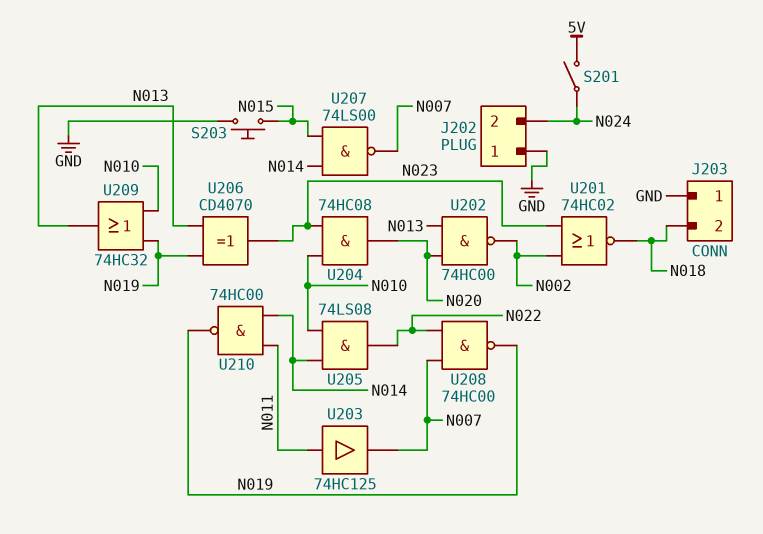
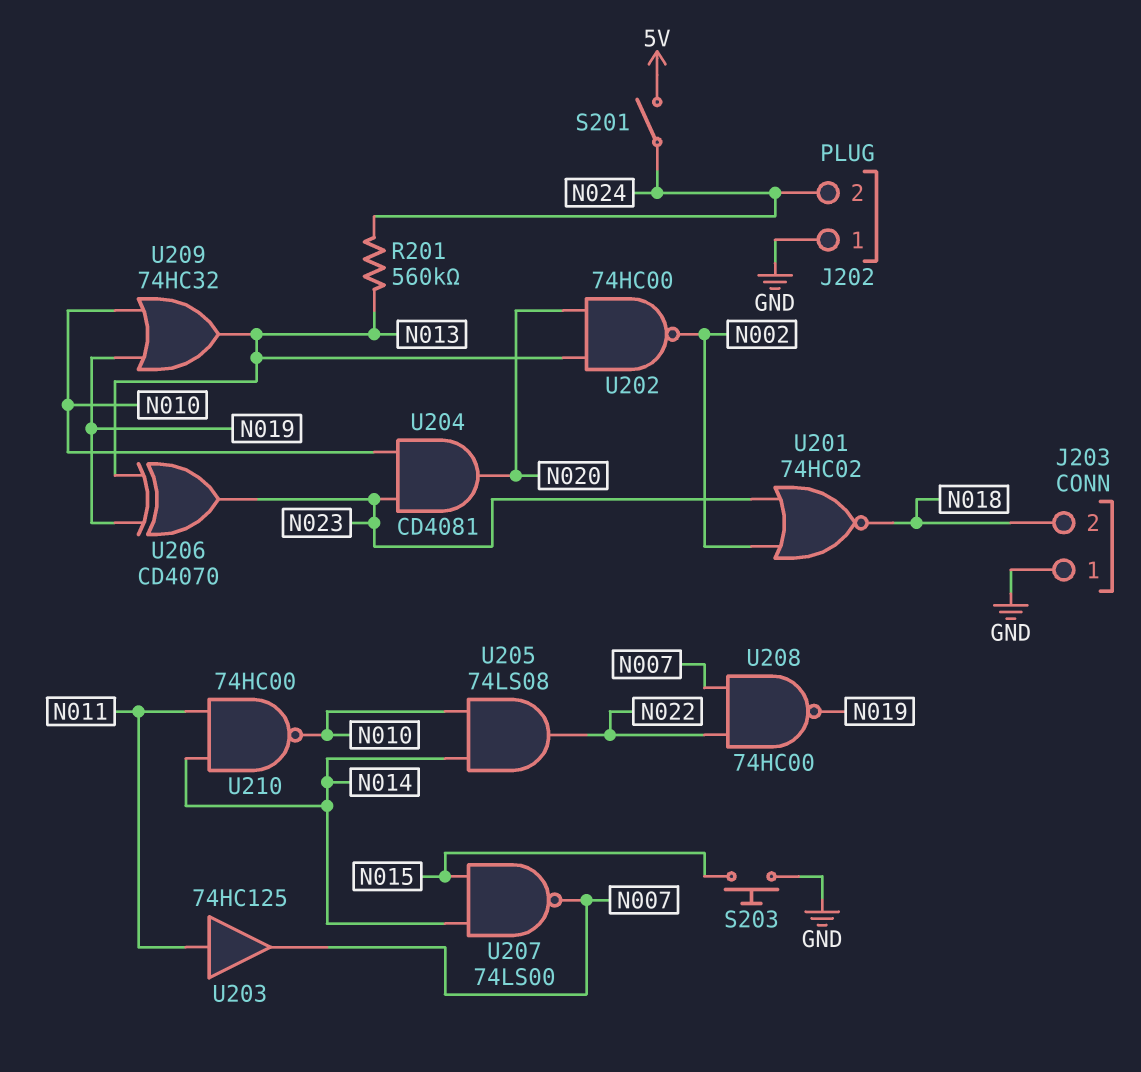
R201: none -> 560k (N013, N024)
U204: AND 74HC08 (in N010, in N023, out N020) -> AND CD4081 (in N010, in N023, out N020)
U210: NAND 74HC00 (in N011, in N014, out N019) -> NAND 74HC00 (in N011, in N014, out N010)

